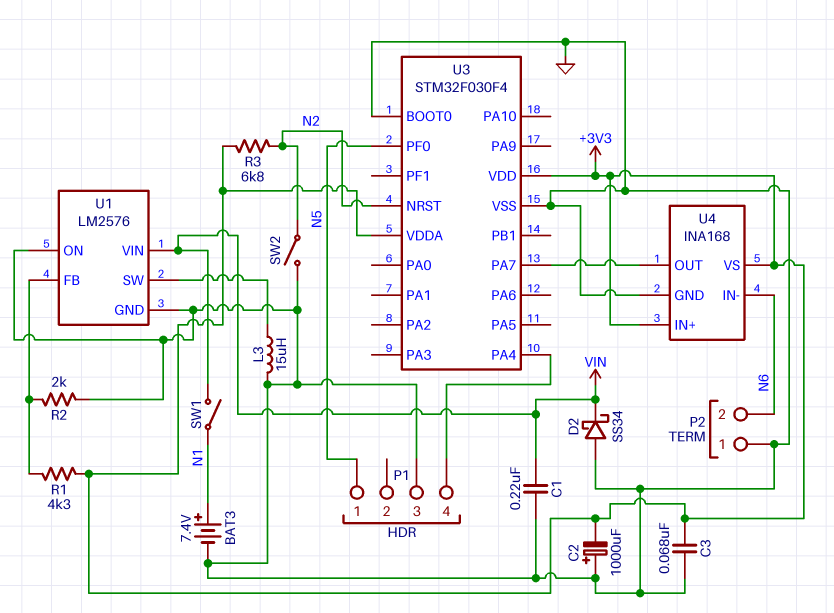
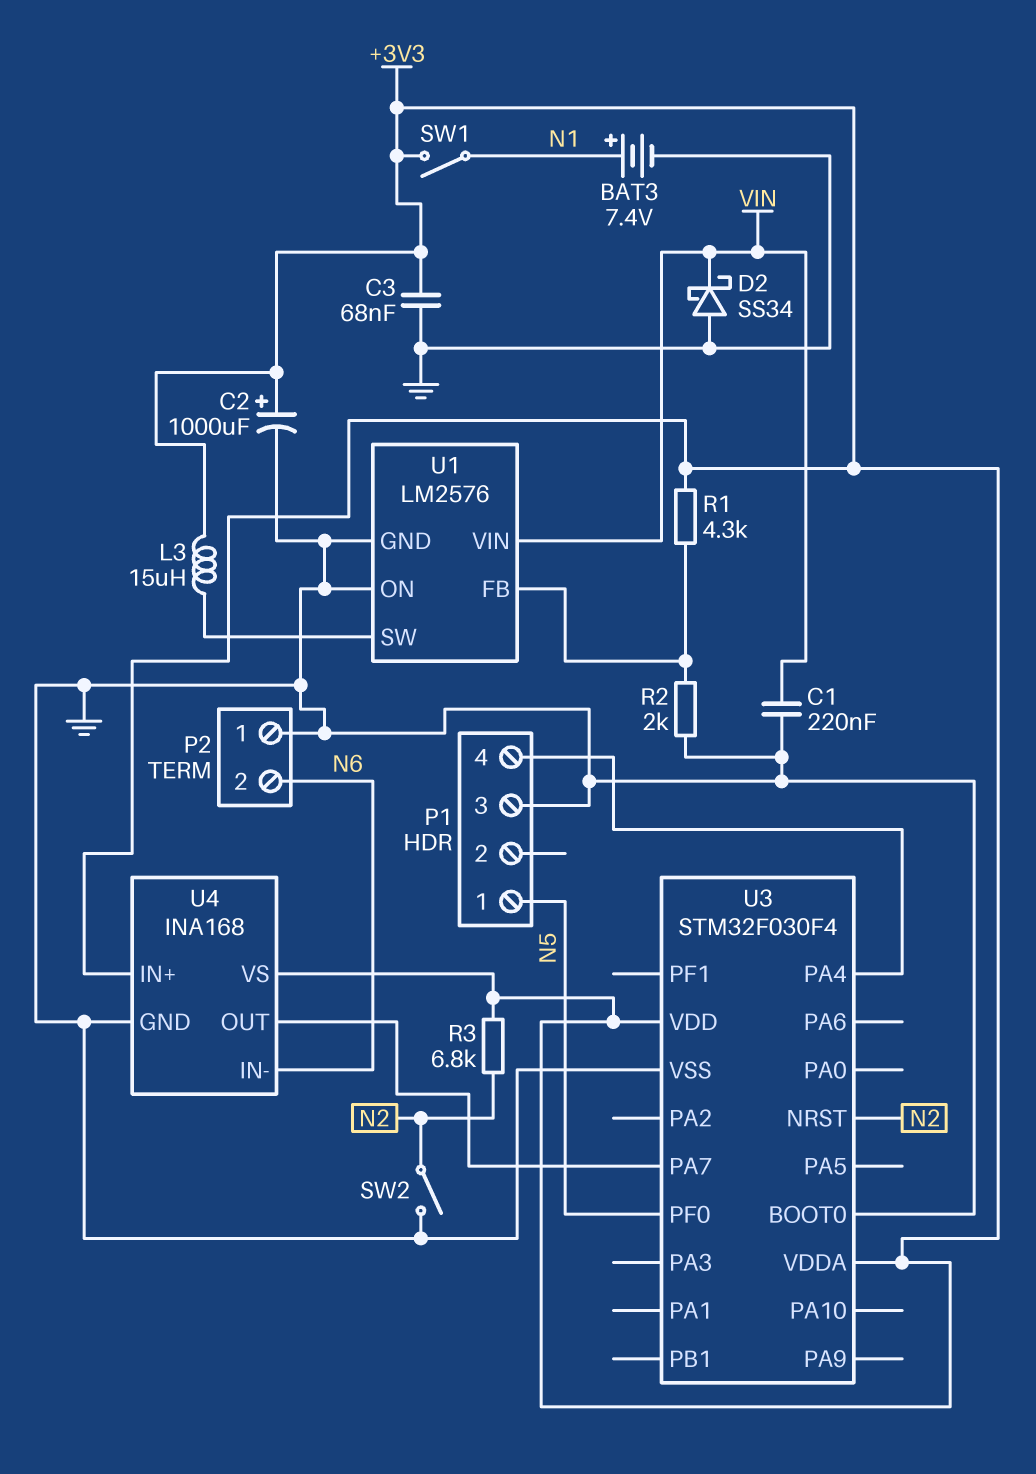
C2: 1000uF (plus GND, minus +3V3) -> 1000uF (plus +3V3, minus GND)
L3: 15uH (GND, U1/SW) -> 15uH (+3V3, U1/SW)
SW1: switch (N1, VIN) -> switch (+3V3, N1)

